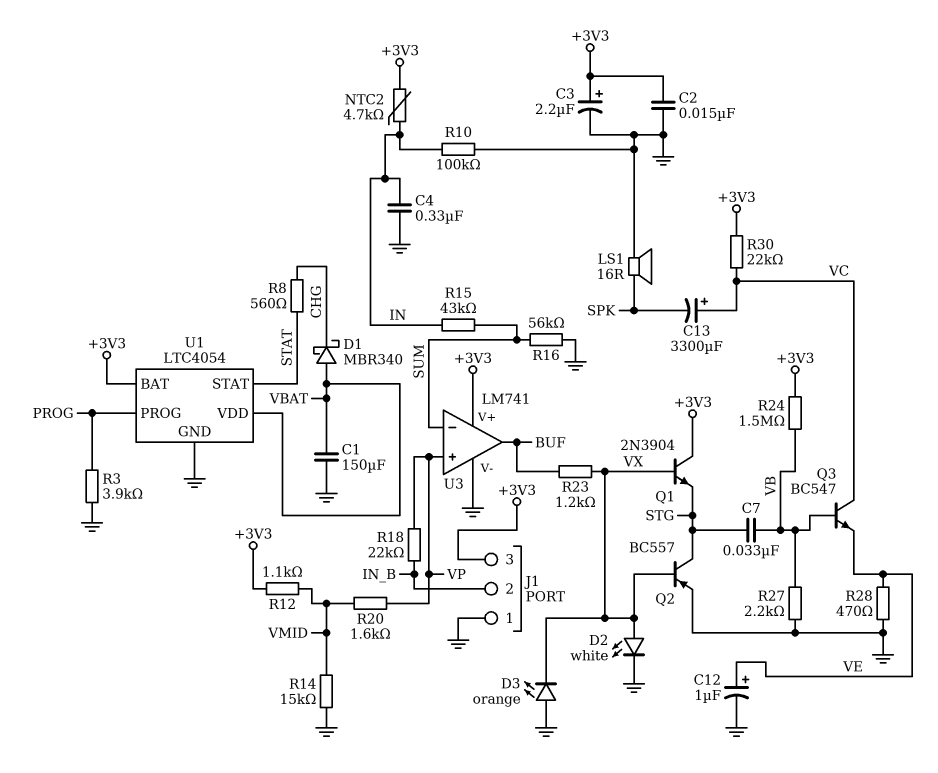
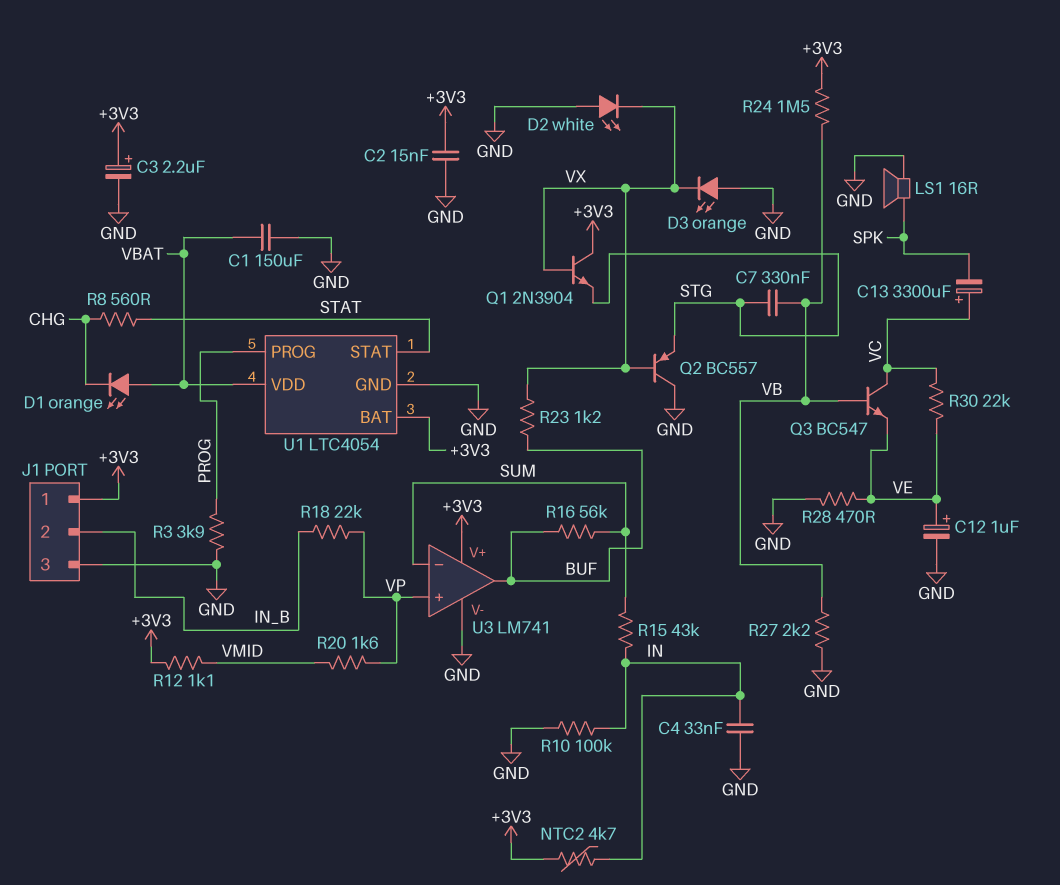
C4: 330nF (GND, IN) -> 33nF (GND, IN)
C7: 33nF (STG, VB) -> 330nF (STG, VB)
D1: schottky MBR340 (A VBAT, K CHG) -> LED orange (A VBAT, K CHG)
D2: LED white (A VX, K GND) -> LED white (A GND, K VX)
J1 pin 1: GND -> +3V3
J1 pin 3: +3V3 -> GND
Q2: PNP BC557 (B VX, C STG, E GND) -> PNP BC557 (B VX, C GND, E STG)
R14: 15k (GND, VMID) -> none
R16: 56k (GND, SUM) -> 56k (BUF, SUM)
R30: 22k (+3V3, VC) -> 22k (VC, VE)

